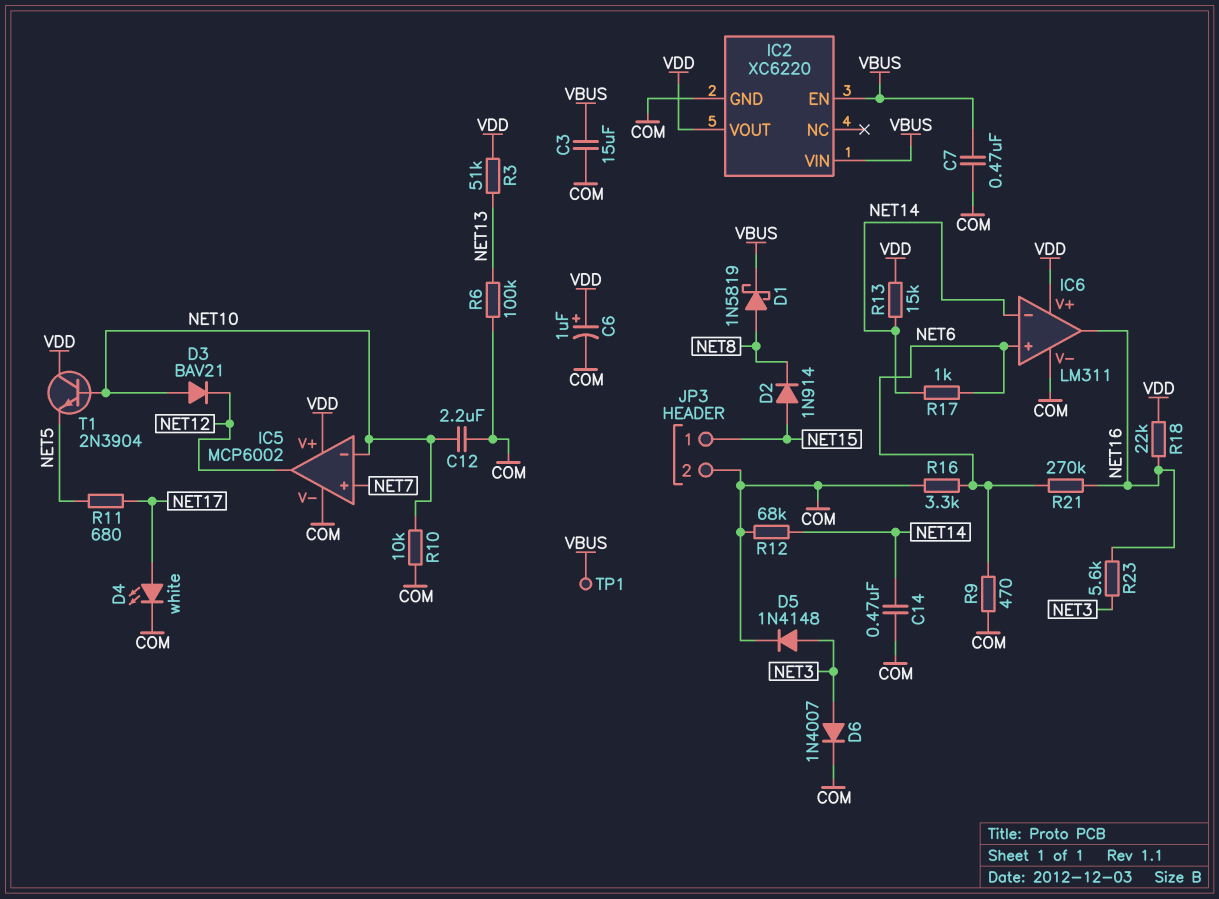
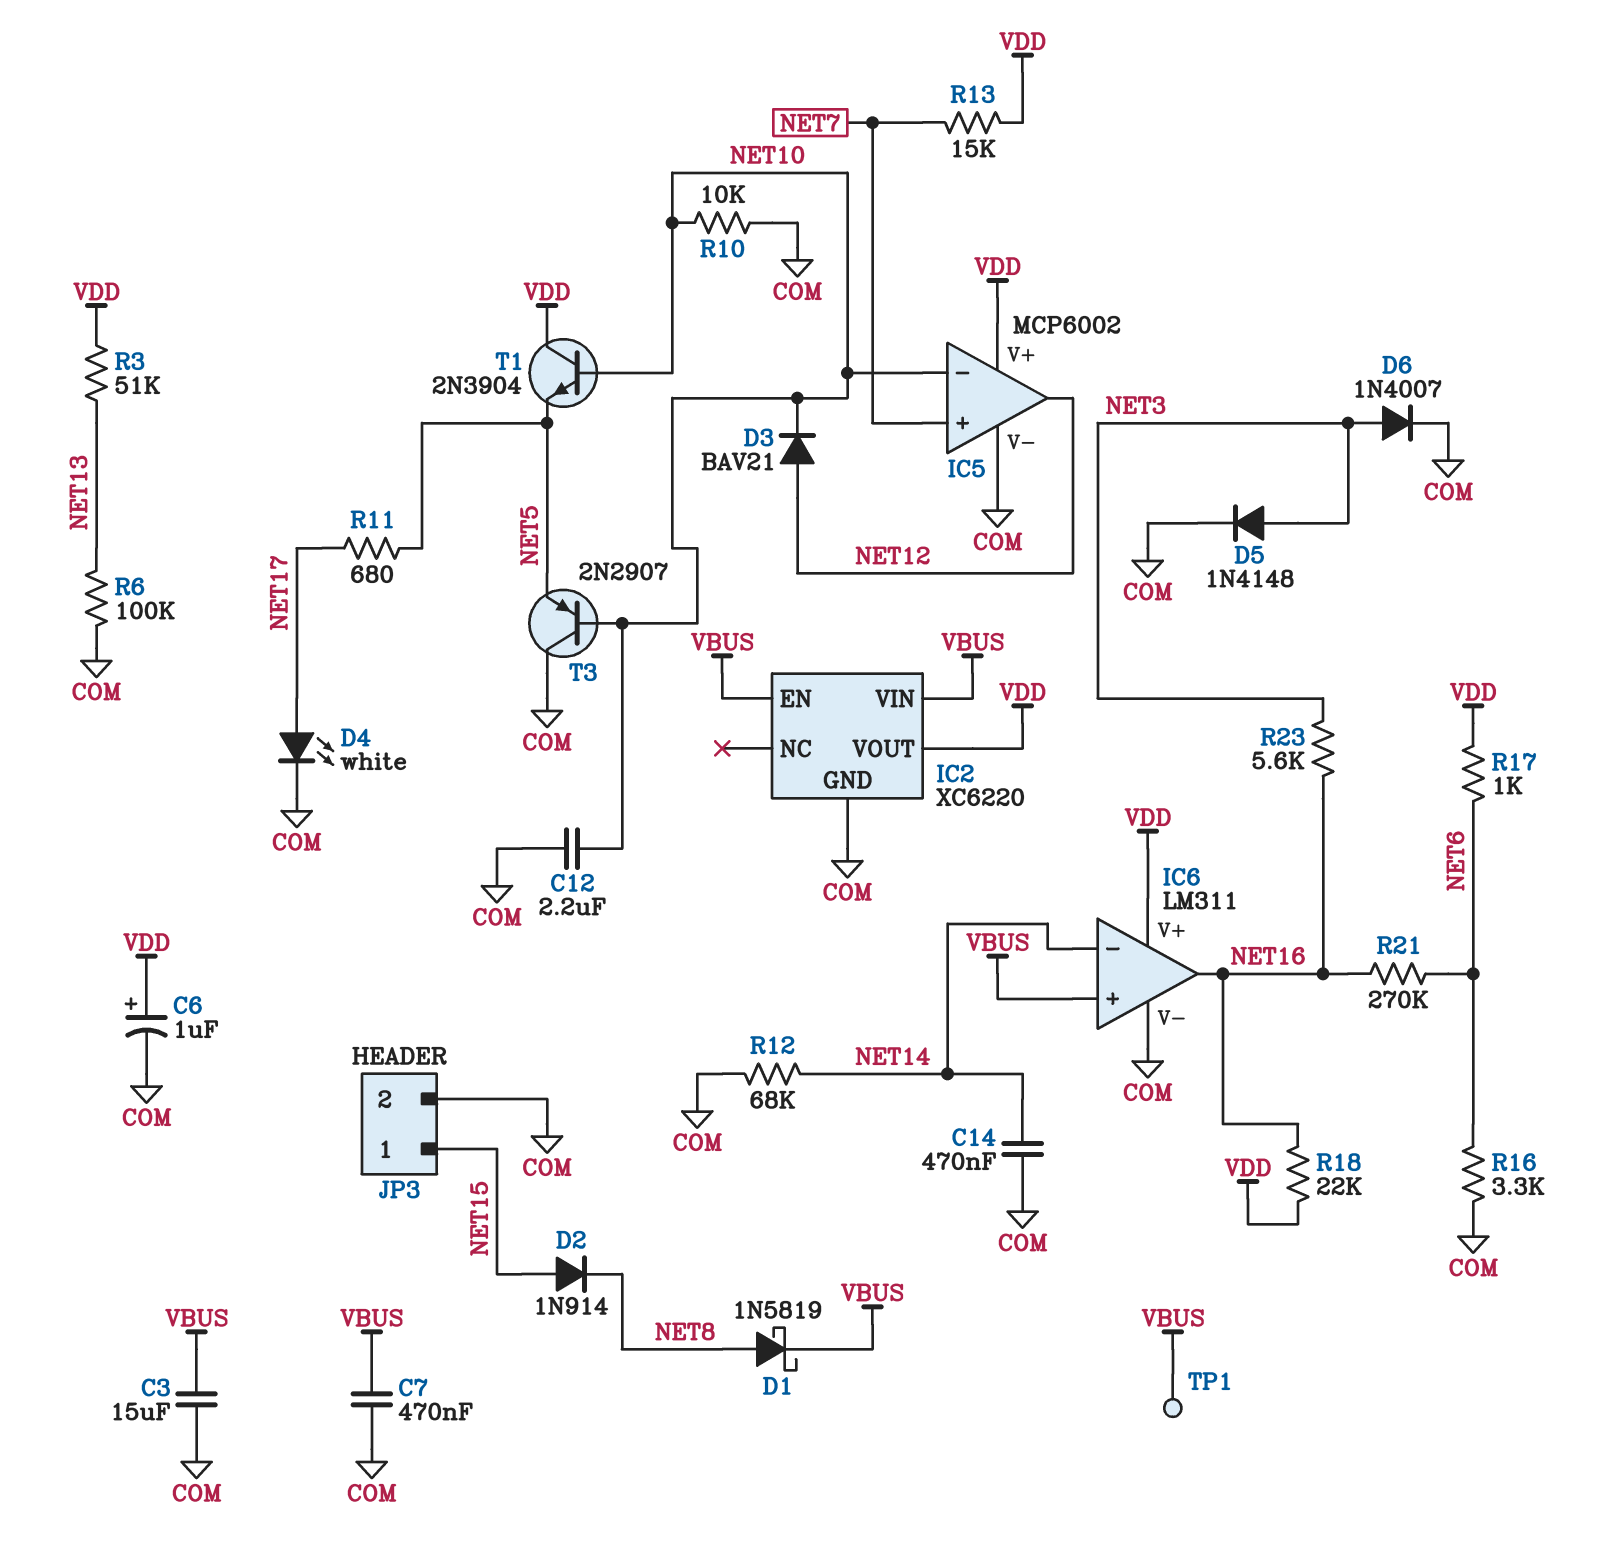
D3: diode BAV21 (A NET10, K NET12) -> diode BAV21 (A NET12, K NET10)
IC6 pin in+: NET6 -> VBUS
R9: 470 (COM, NET6) -> none
R13: 15k (NET14, VDD) -> 15k (NET7, VDD)
R17: 1k (NET6, NET14) -> 1k (NET6, VDD)
T3: none -> PNP 2N2907 (B NET10, C COM, E NET5)

